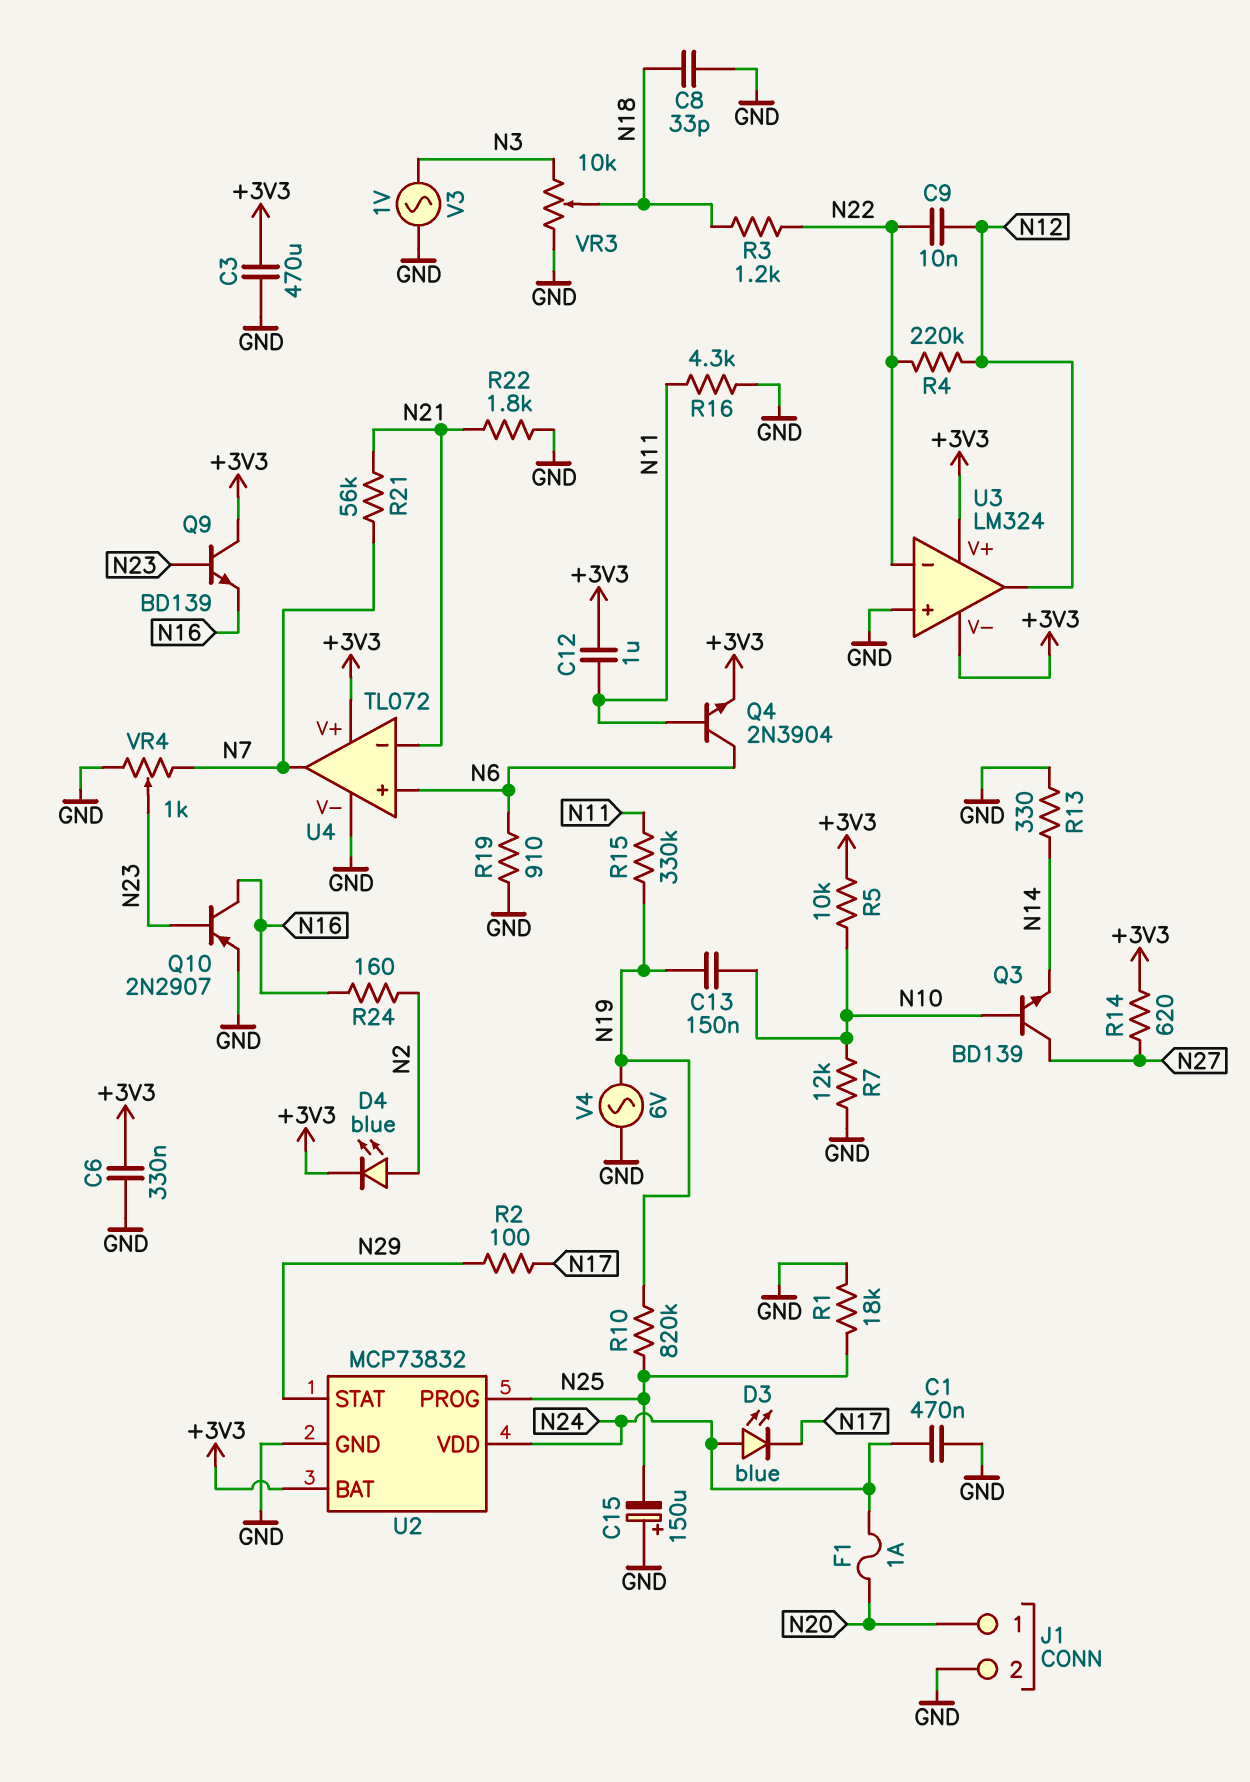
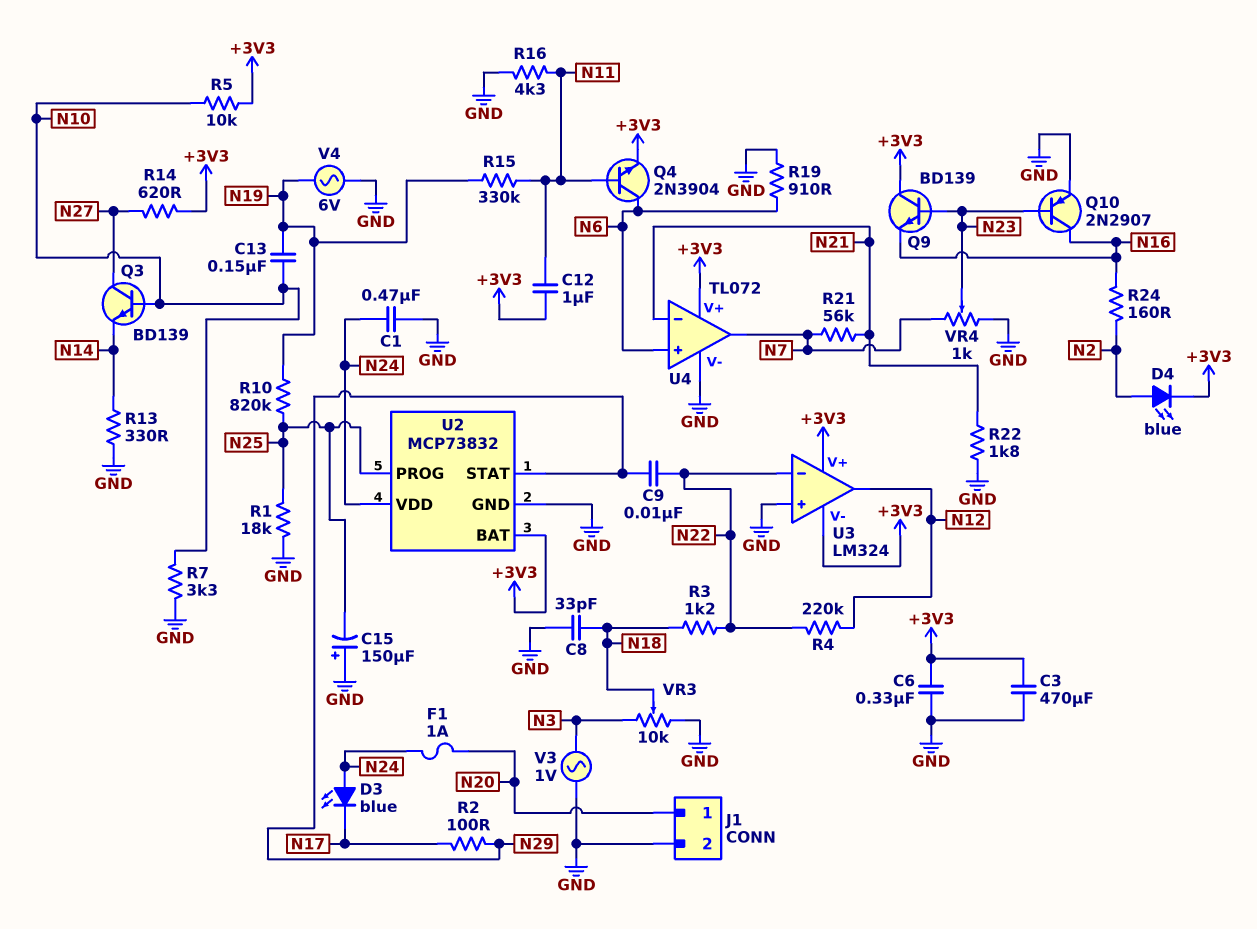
C9: 10nF (N12, N22) -> 10nF (N22, N29)
R7: 12k (GND, N10) -> 3.3k (GND, N10)

